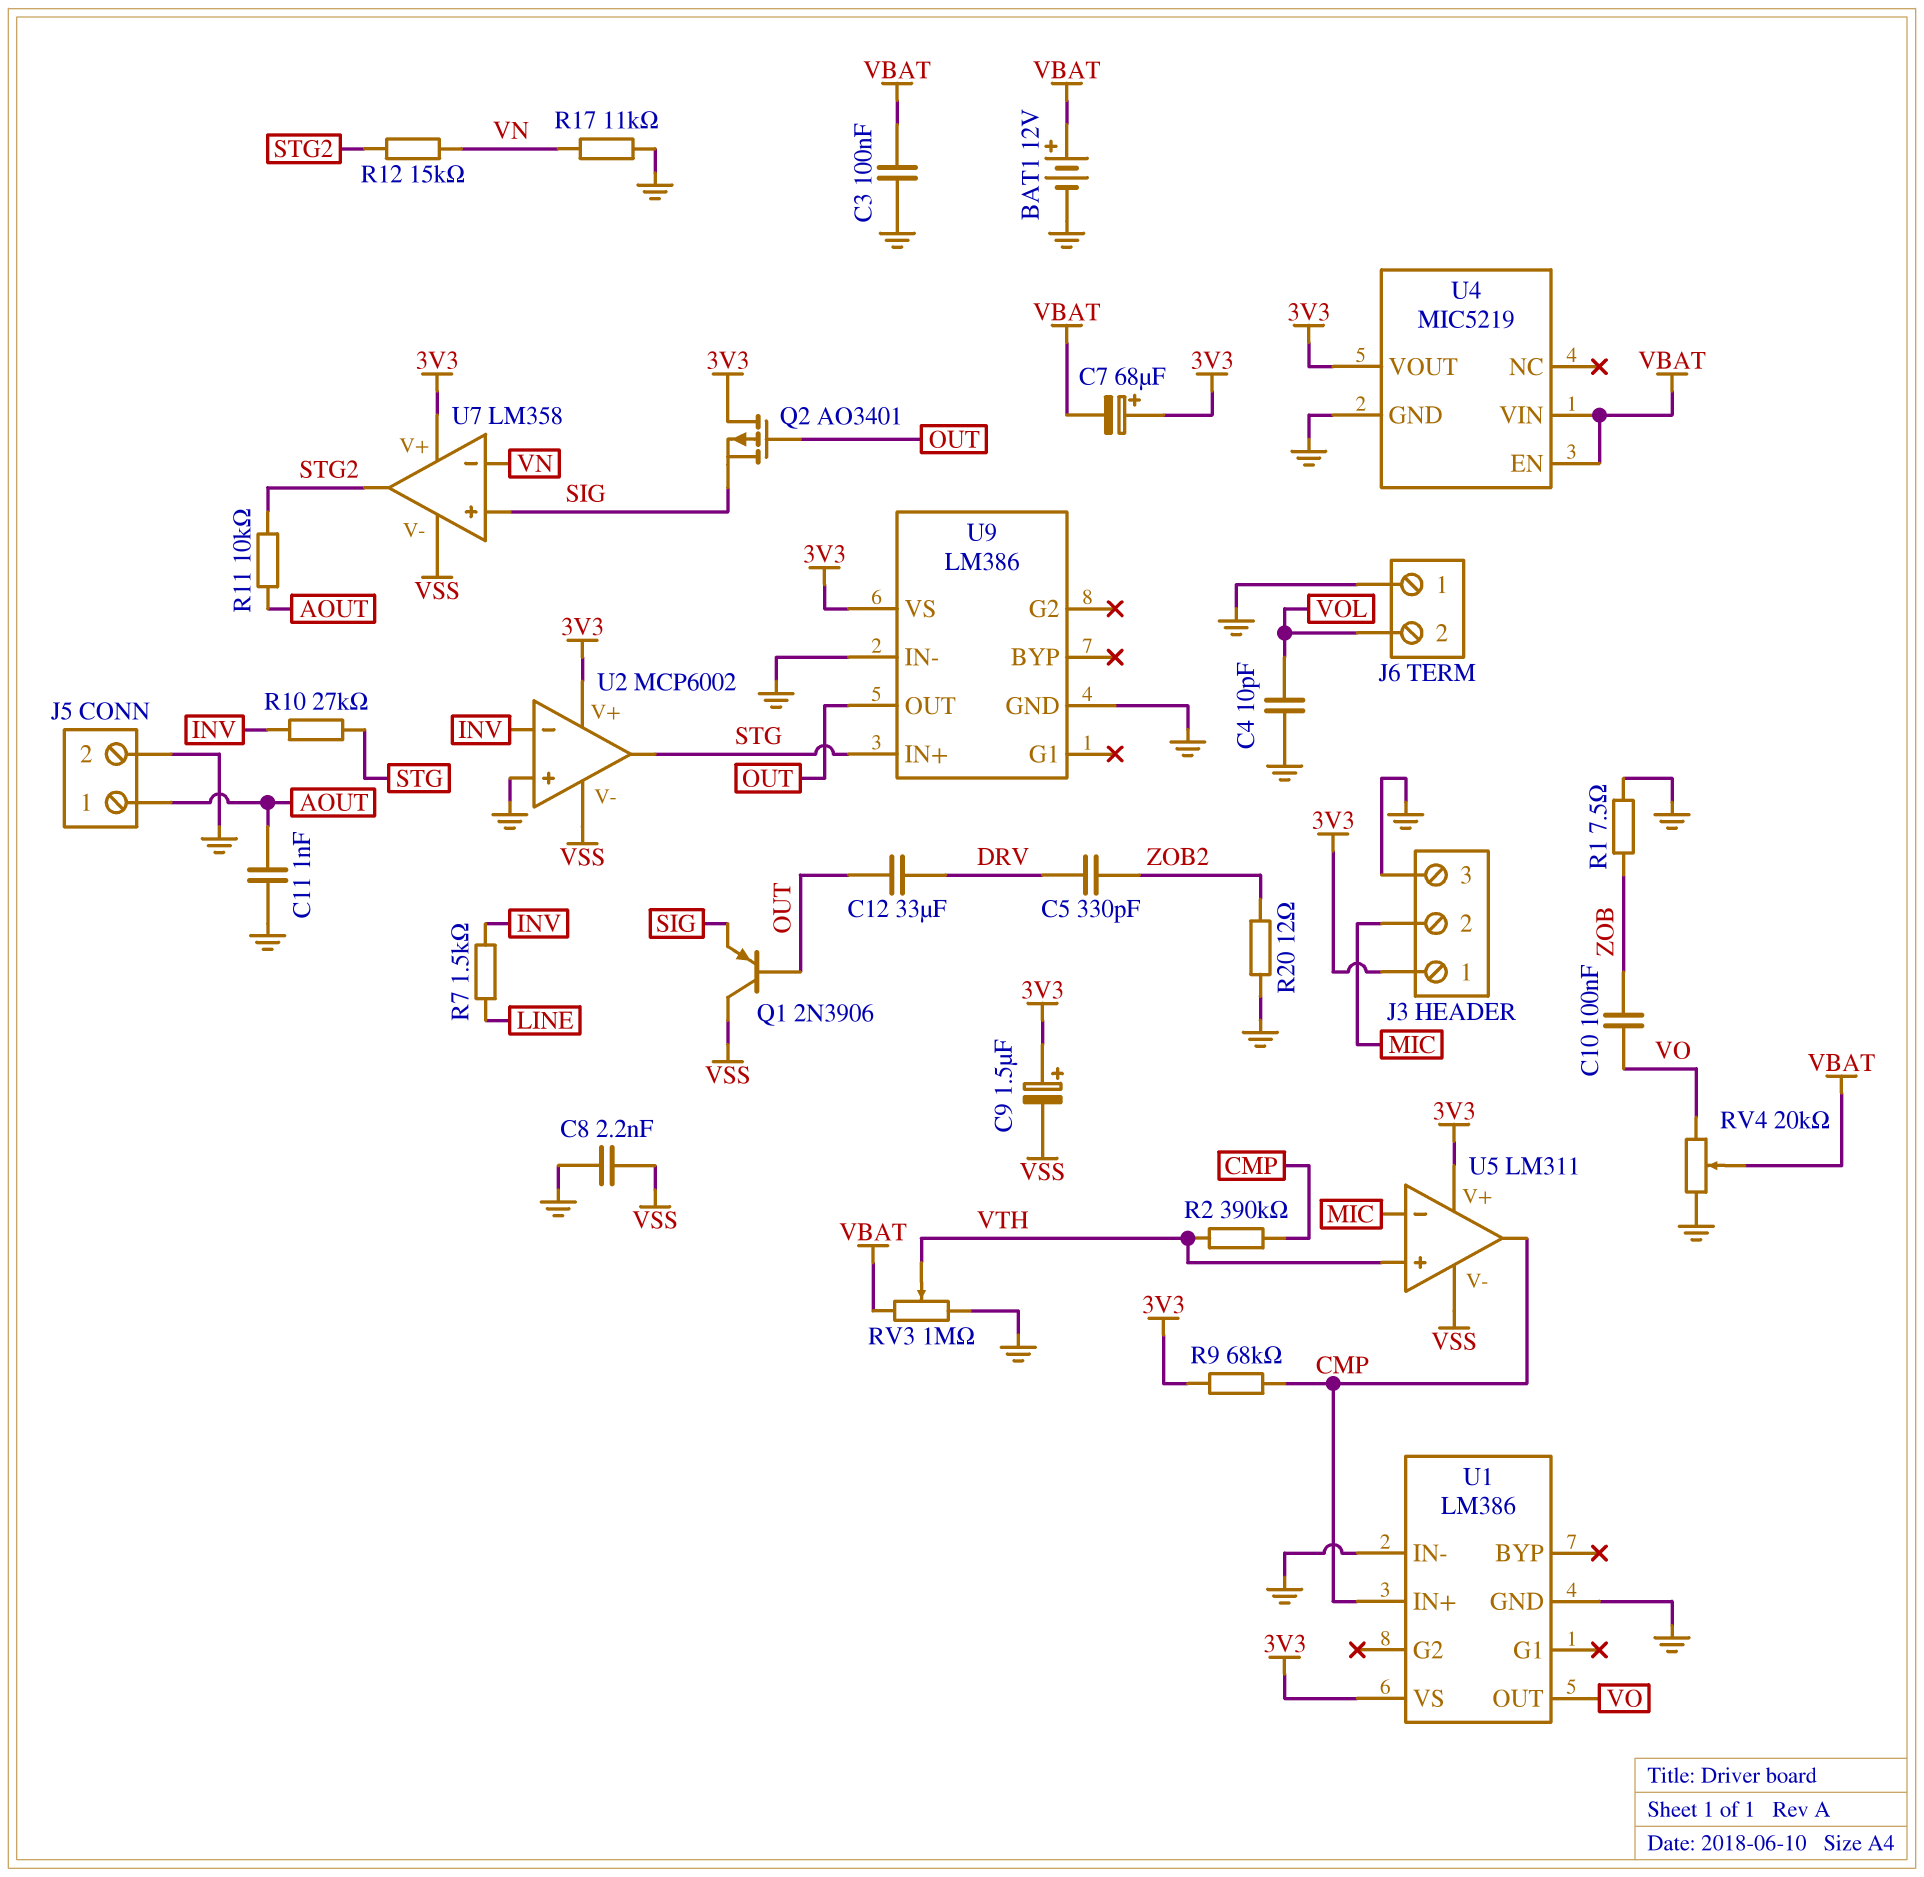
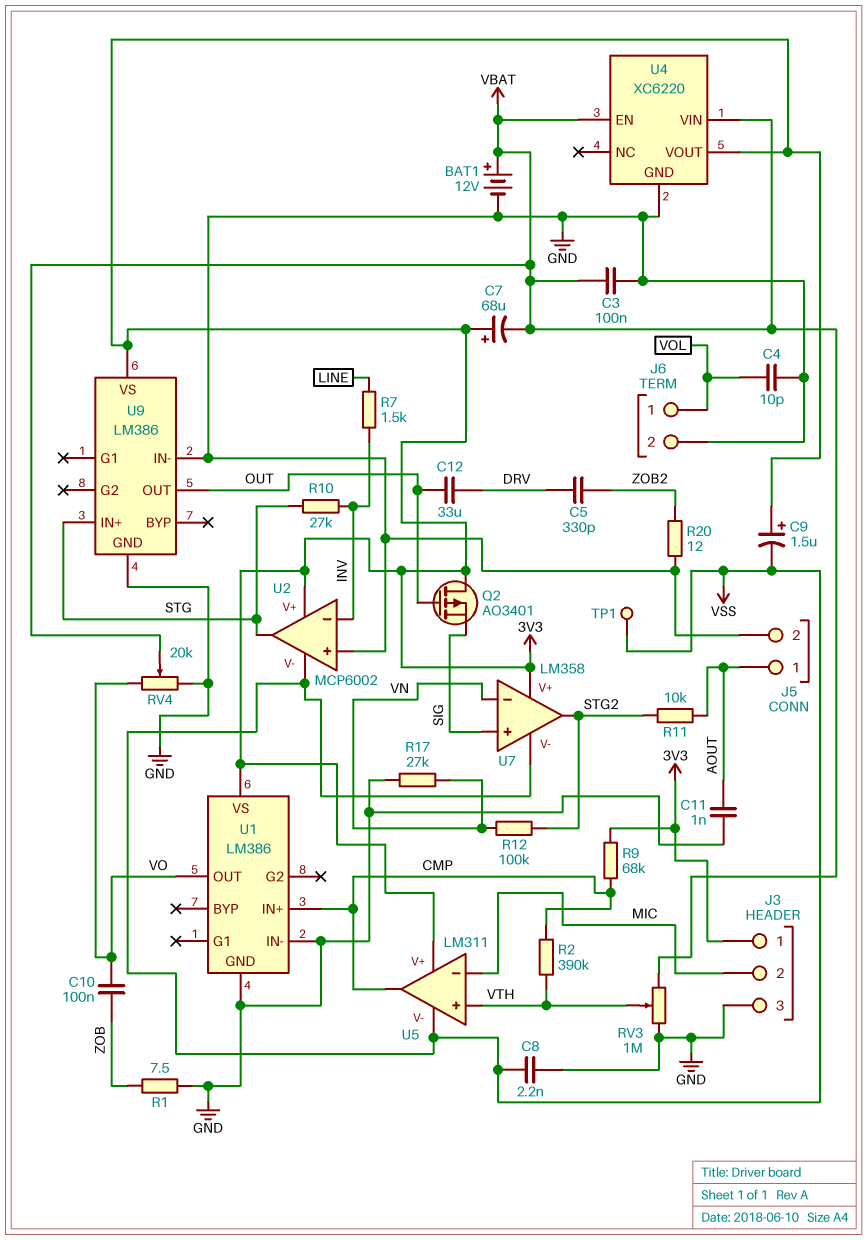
J6 pin 1: GND -> VOL
J6 pin 2: VOL -> GND
Q1: PNP 2N3906 (B OUT, C VSS, E SIG) -> none
R12: 15k (STG2, VN) -> 100k (STG2, VN)
R17: 11k (GND, VN) -> 27k (GND, VN)
TP1: none -> test point (VSS)
U4: MIC5219 -> XC6220

